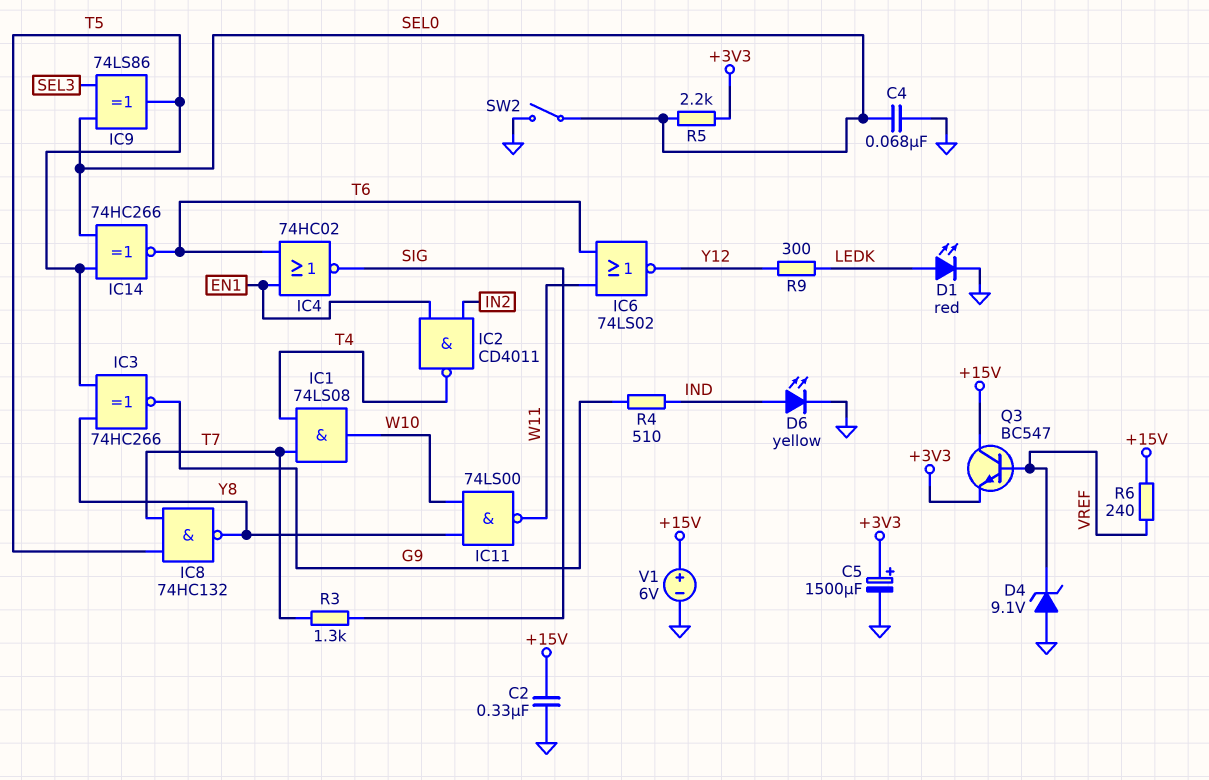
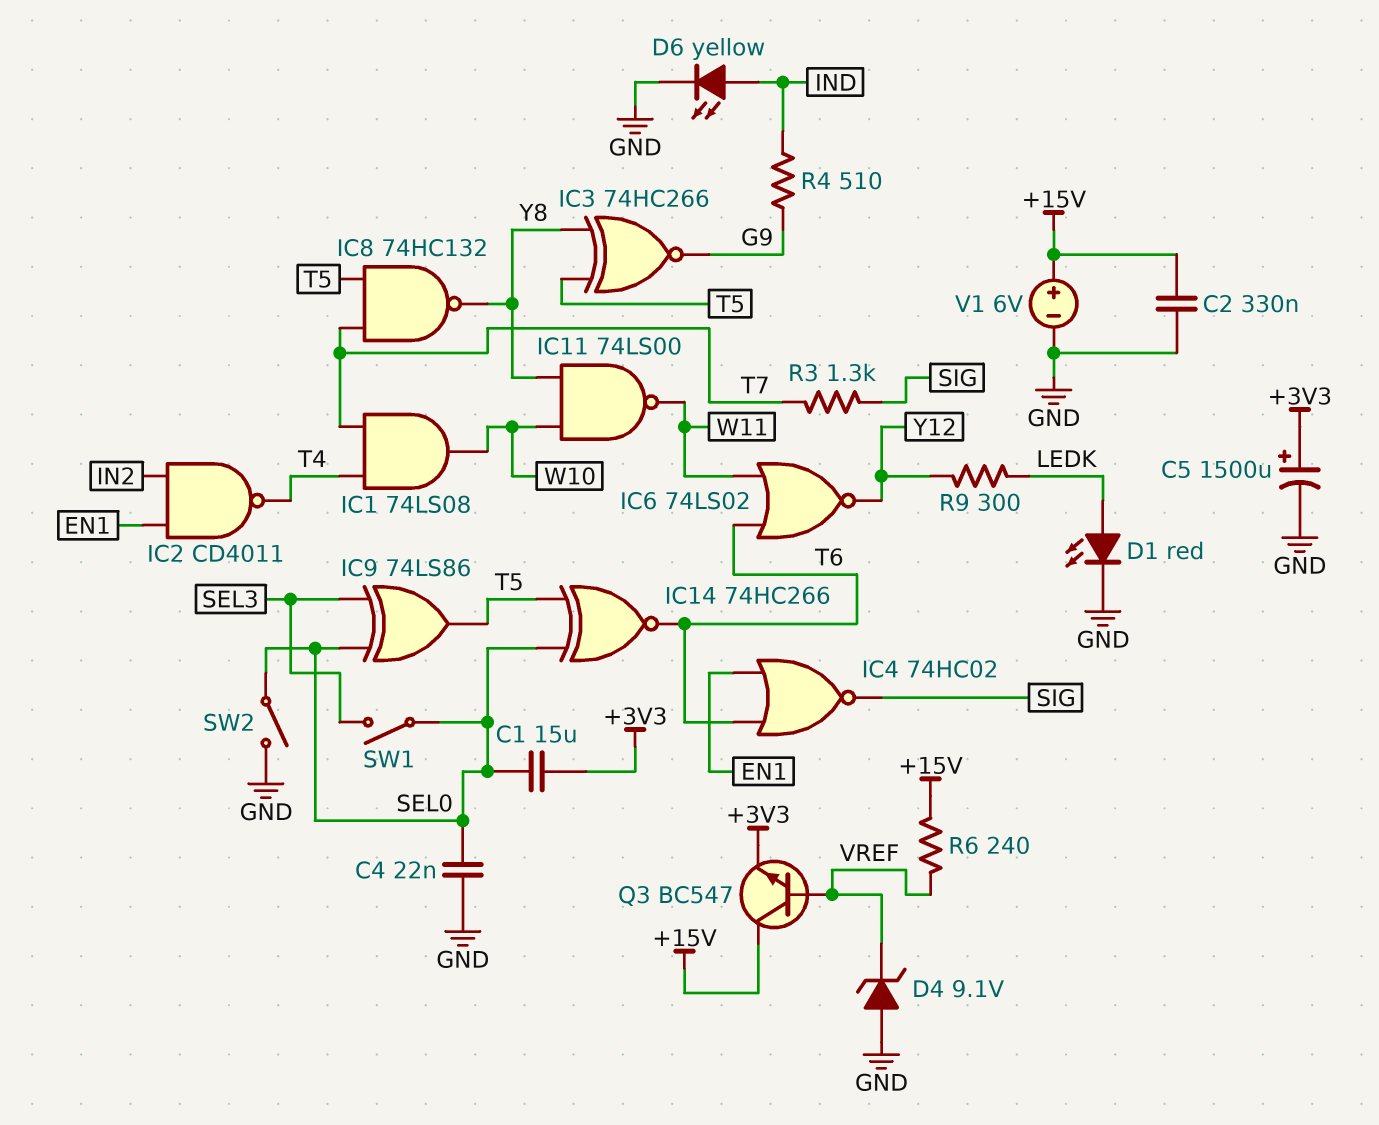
C1: none -> 15uF (+3V3, SEL0)
C4: 68nF (GND, SEL0) -> 22nF (GND, SEL0)
R5: 2.2k (+3V3, SEL0) -> none
SW1: none -> switch (SEL0, SEL3)

